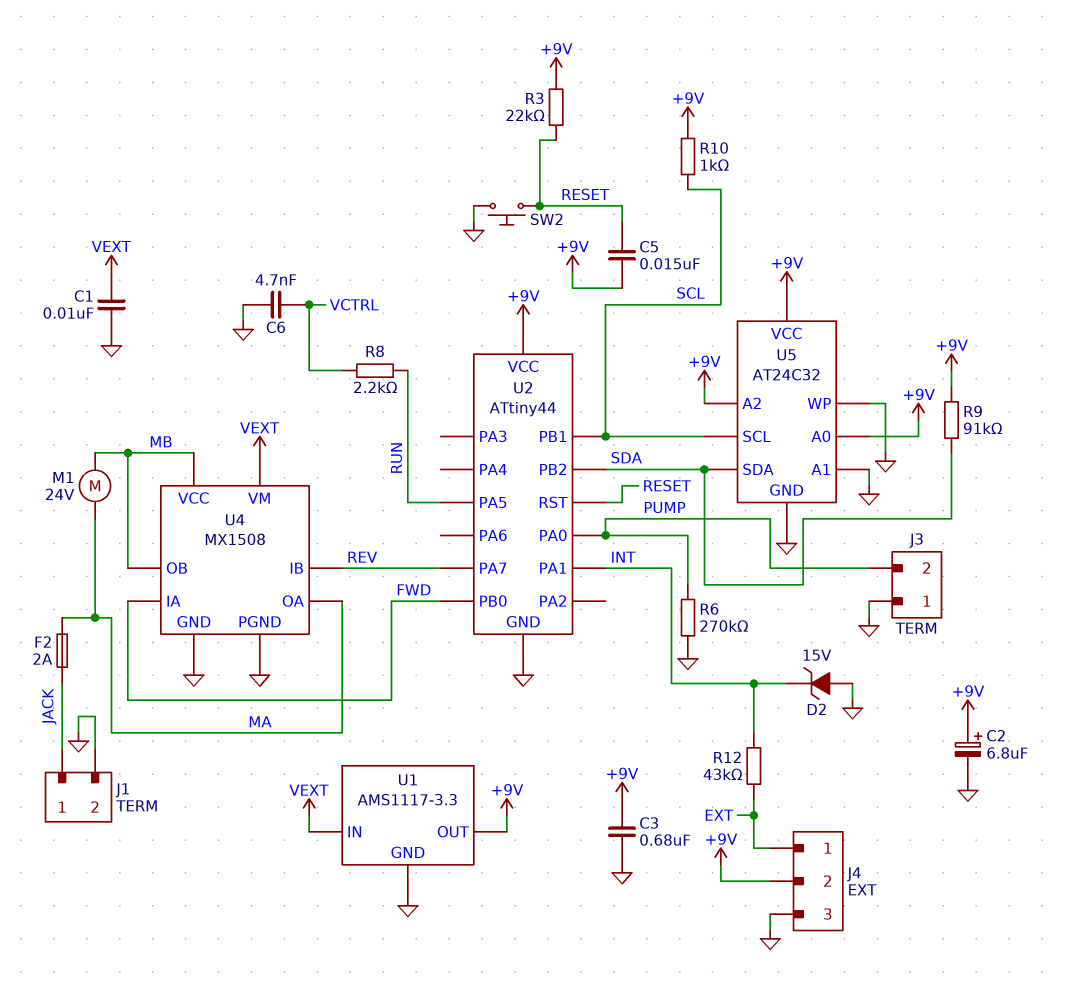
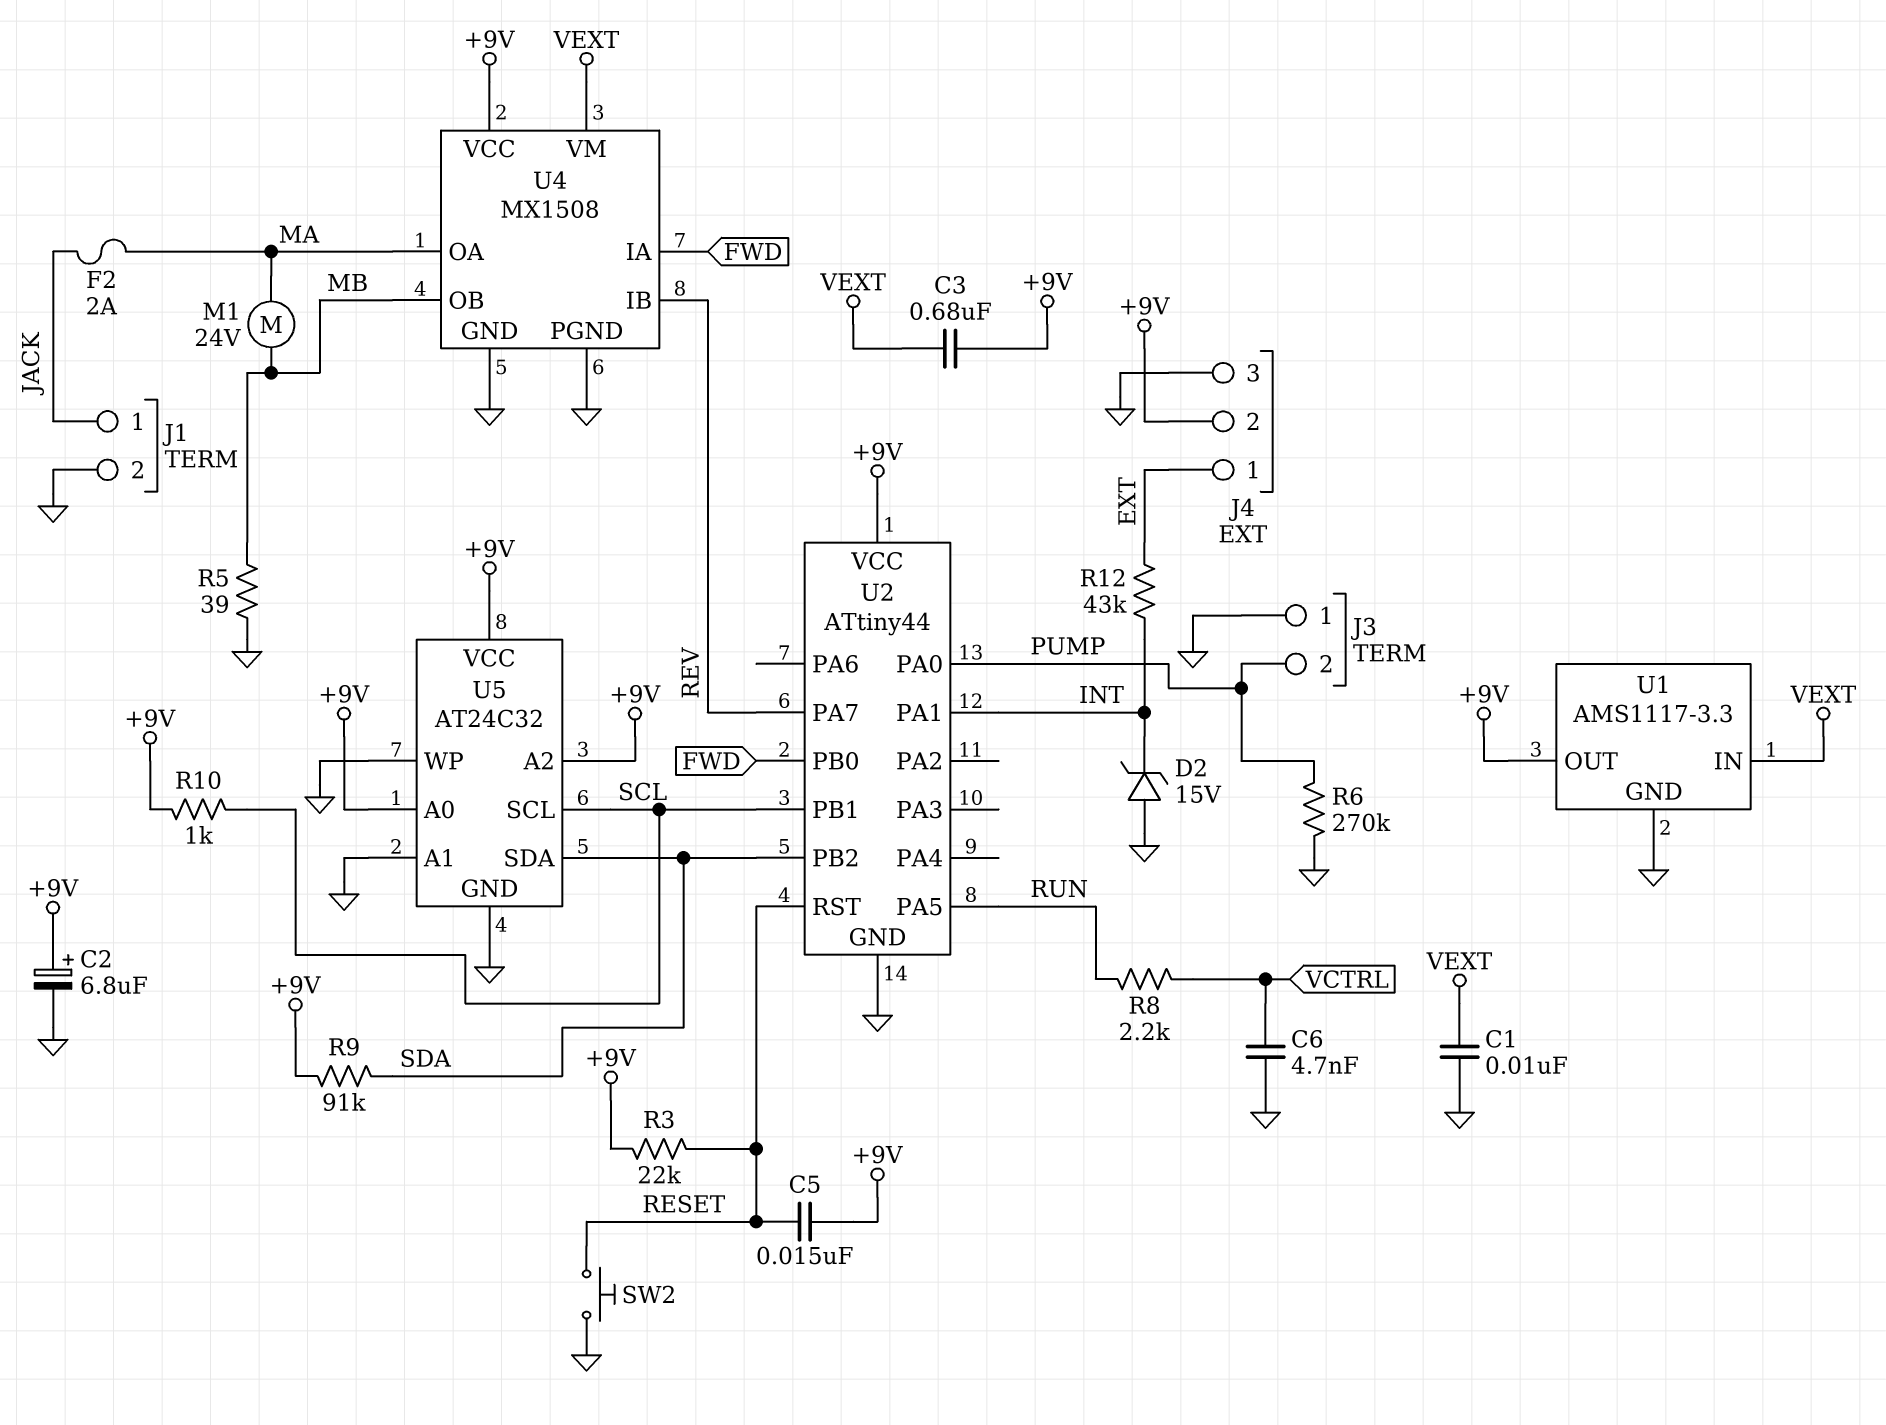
C3: 680nF (+9V, GND) -> 680nF (+9V, VEXT)
R5: none -> 39 (GND, MB)
U4 pin VCC: MB -> +9V

